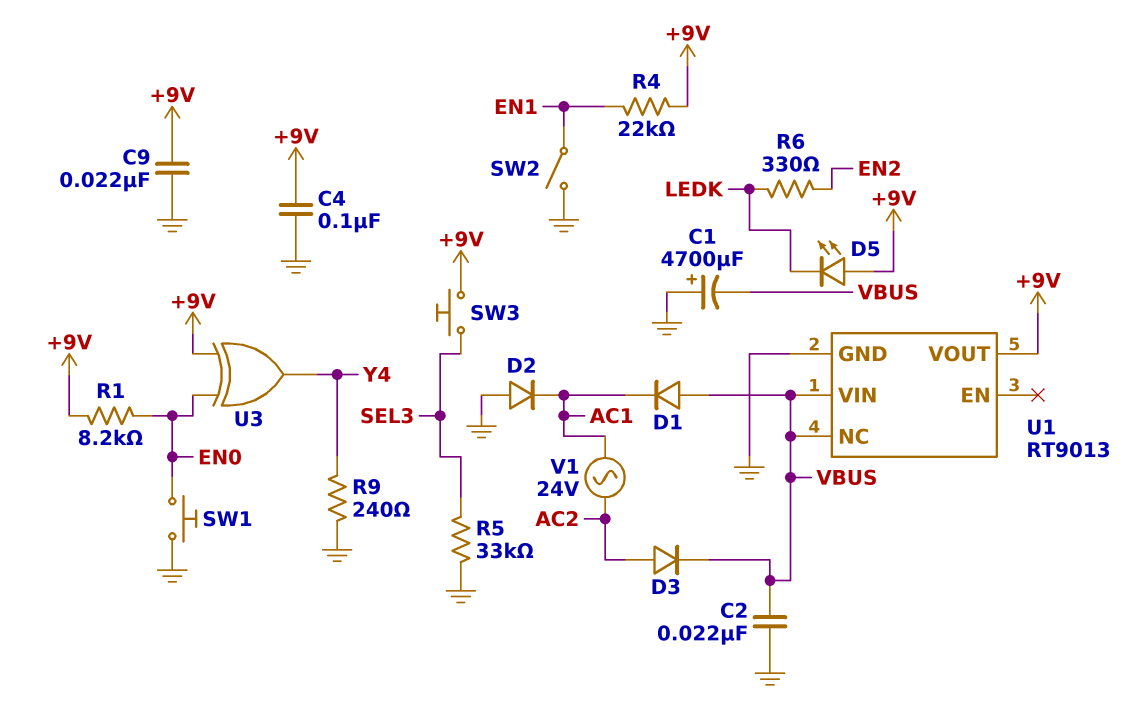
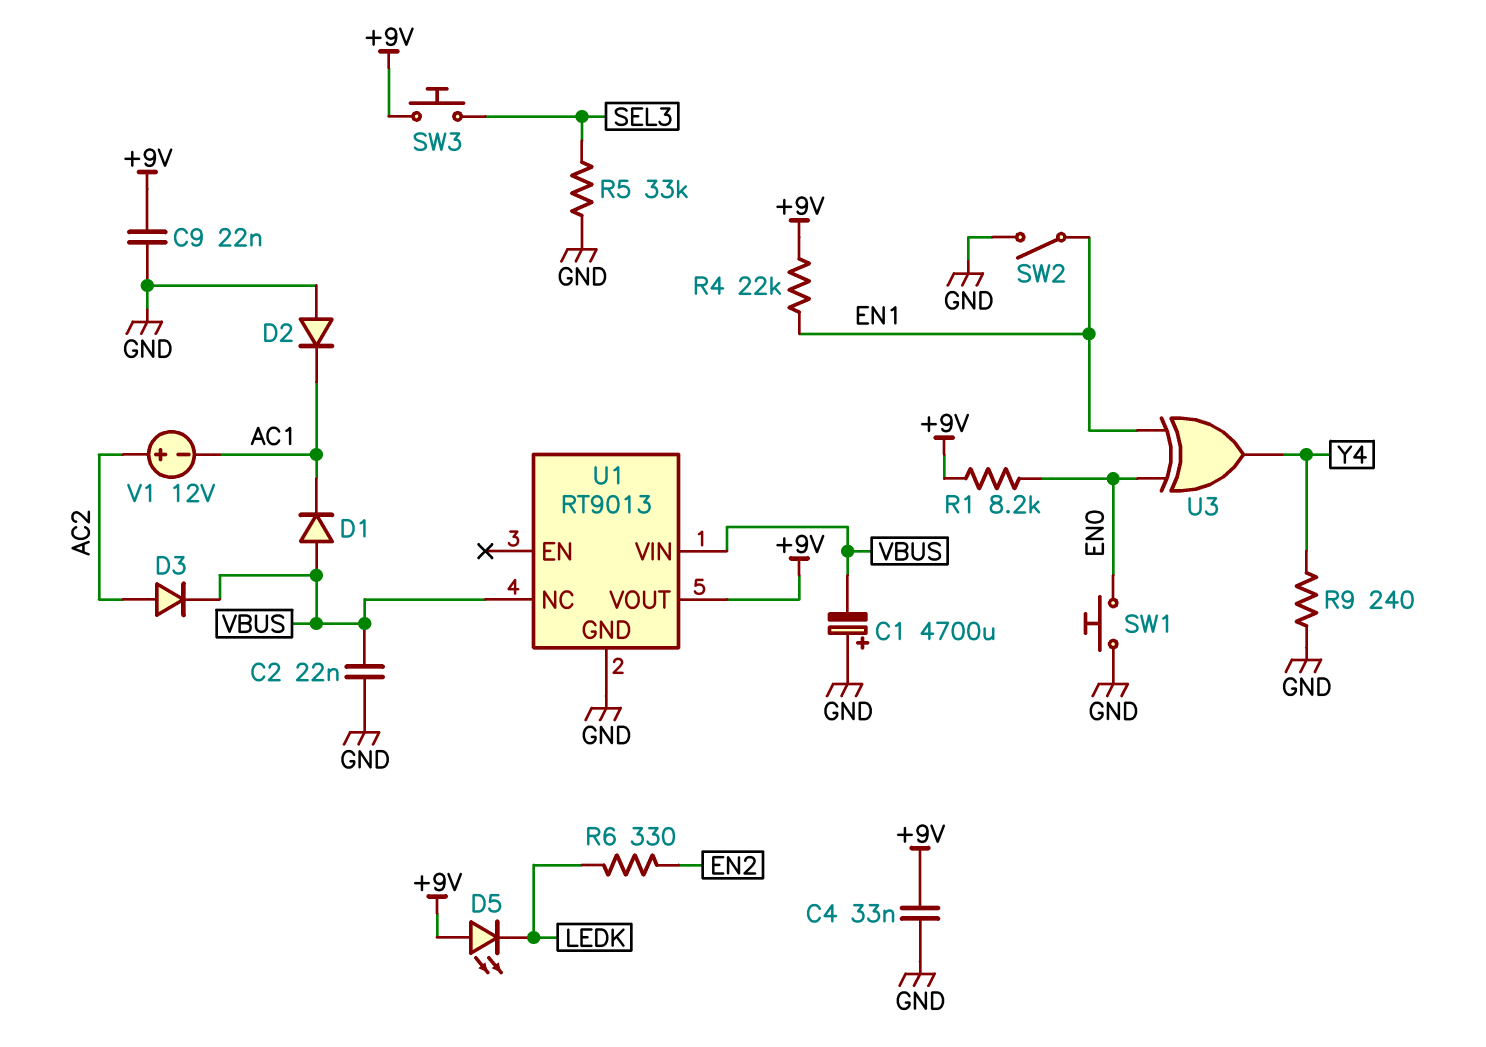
C4: 100nF (+9V, GND) -> 33nF (+9V, GND)
U3: XOR (in +9V, in EN0, out Y4) -> XOR (in EN0, in EN1, out Y4)
V1: AC 24V (AC1, AC2) -> 12V (plus AC2, minus AC1)

